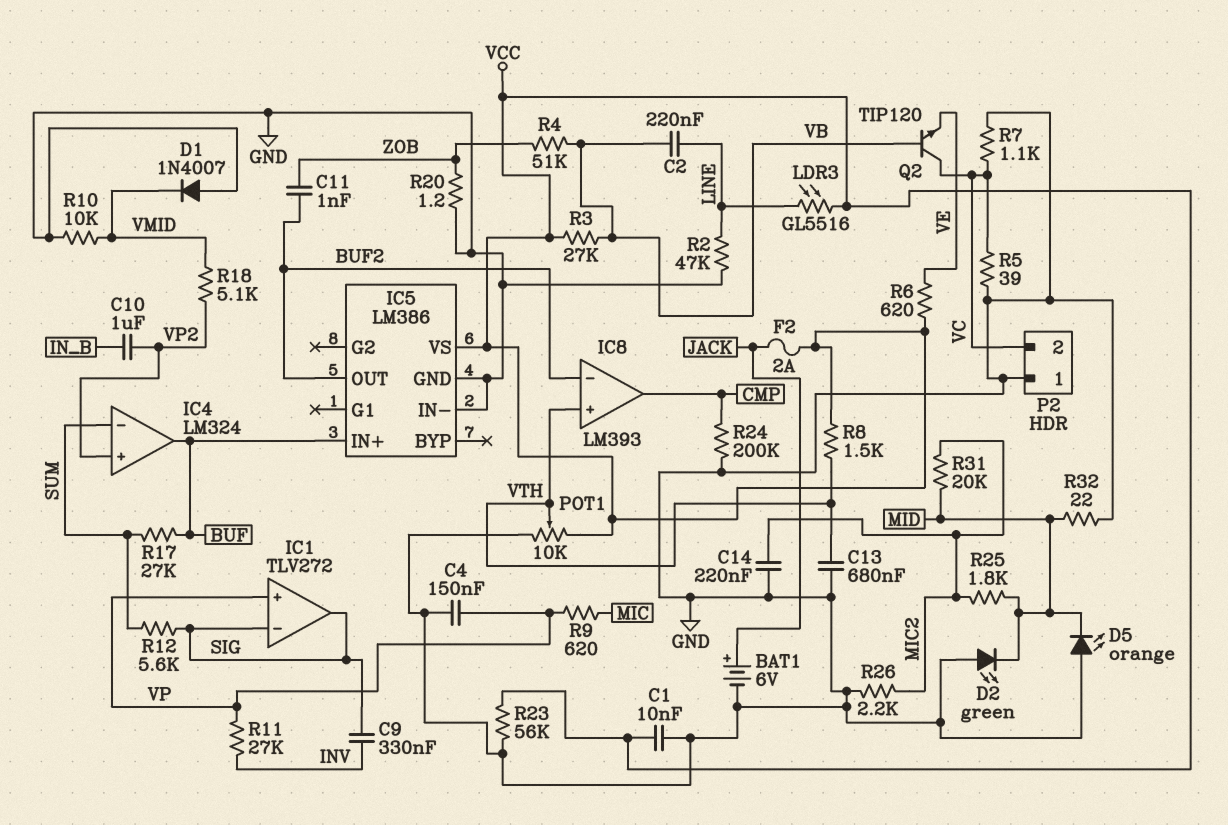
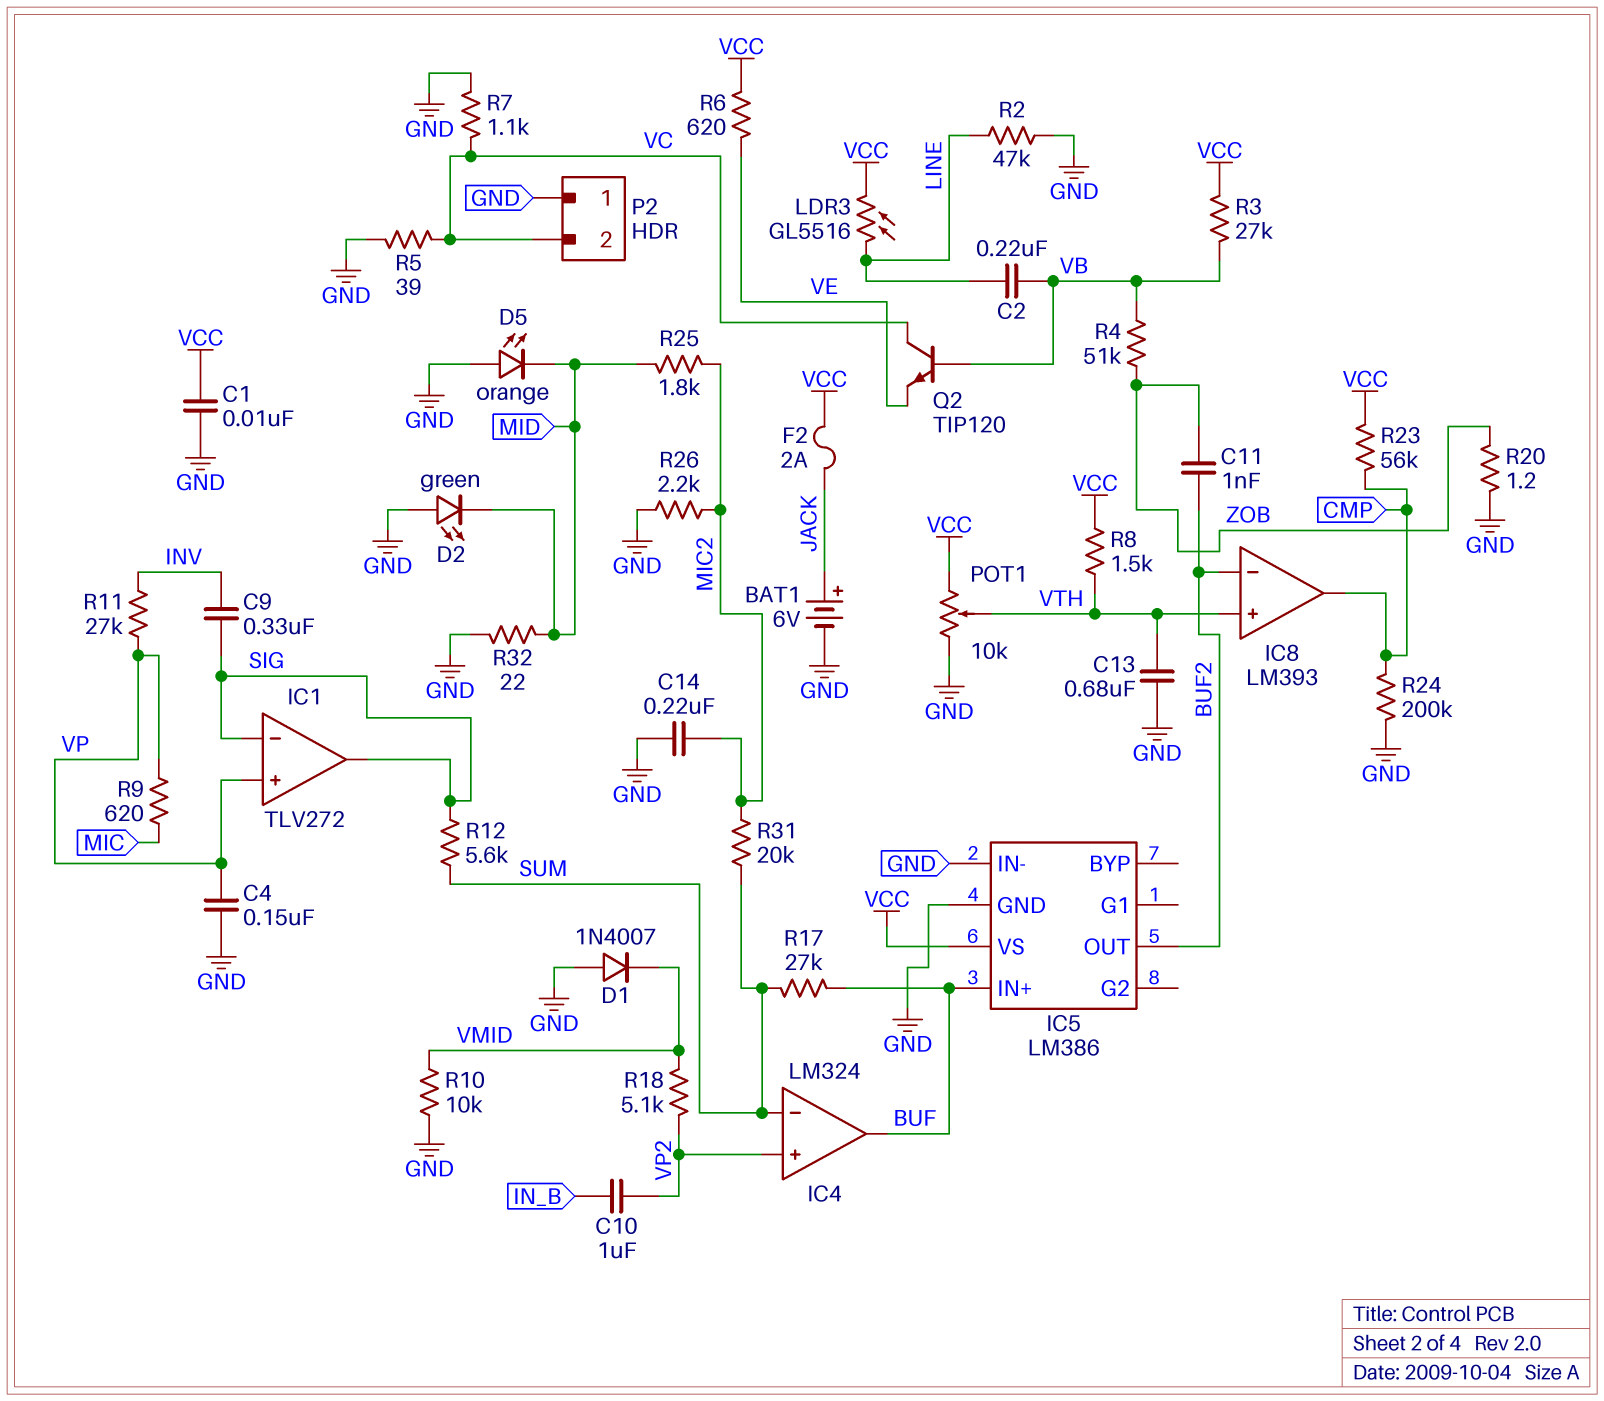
R23: 56k (GND, VCC) -> 56k (CMP, VCC)
R31: 20k (MIC2, MID) -> 20k (MIC2, SUM)

